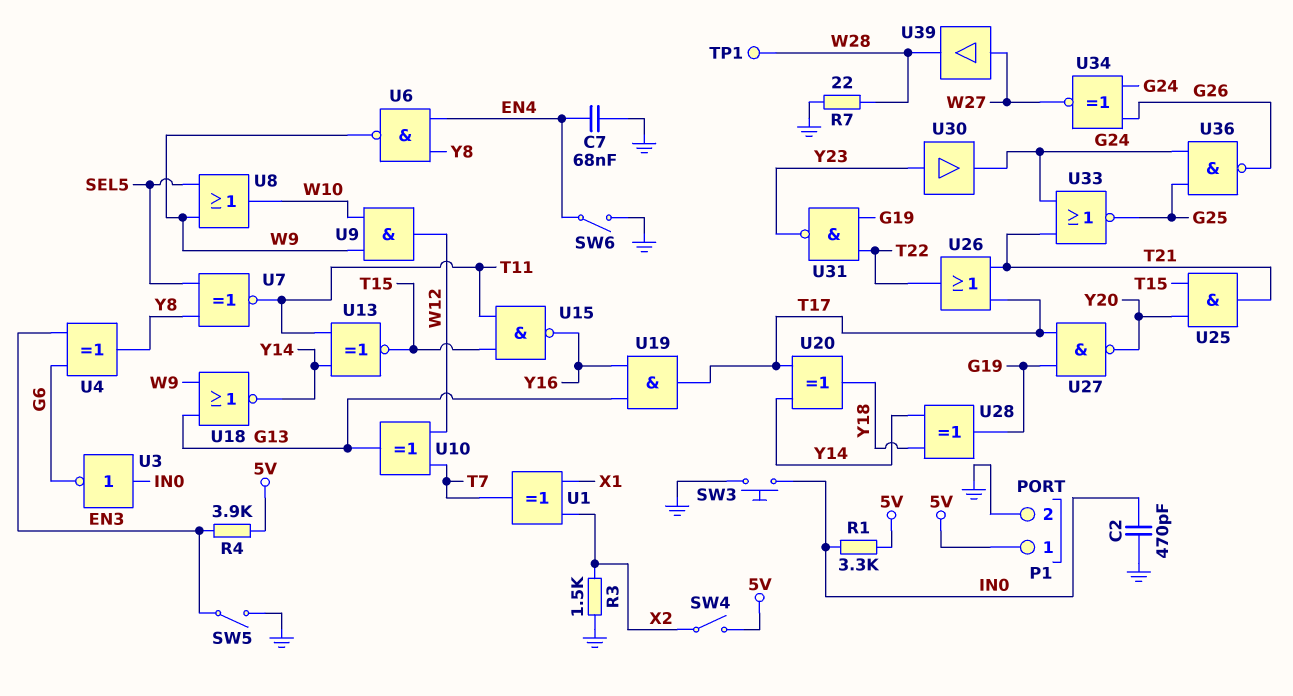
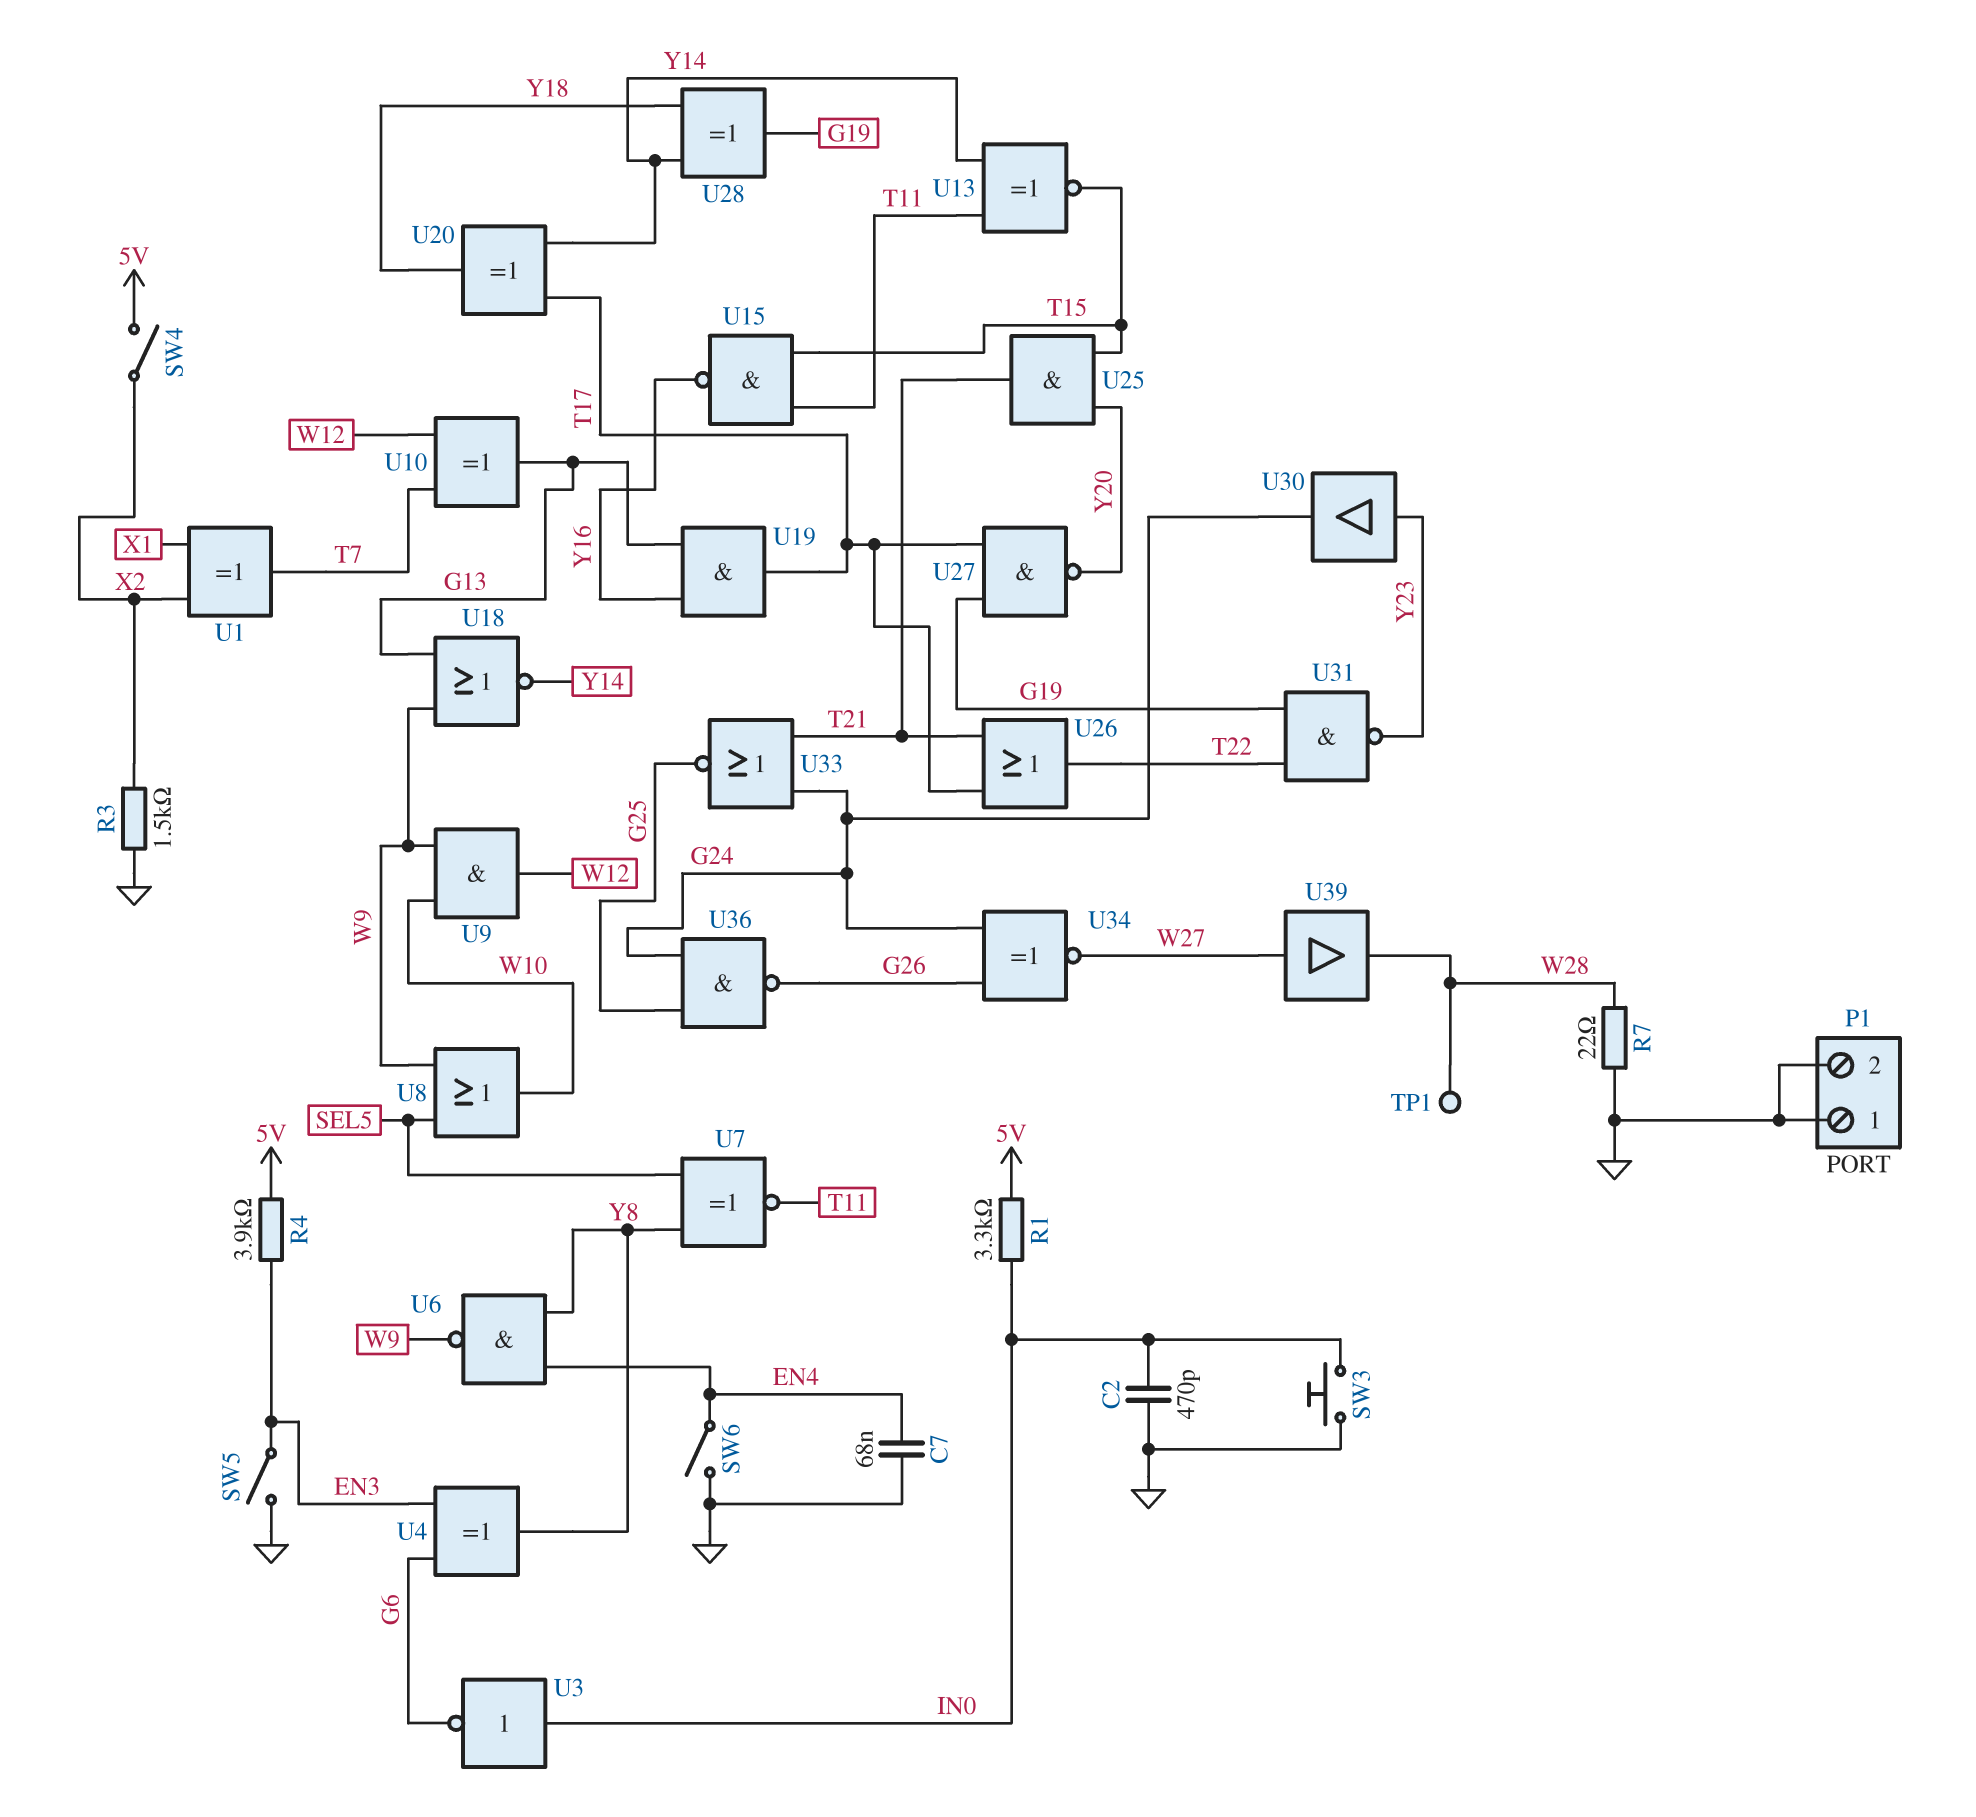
P1 pin 1: 5V -> GND

